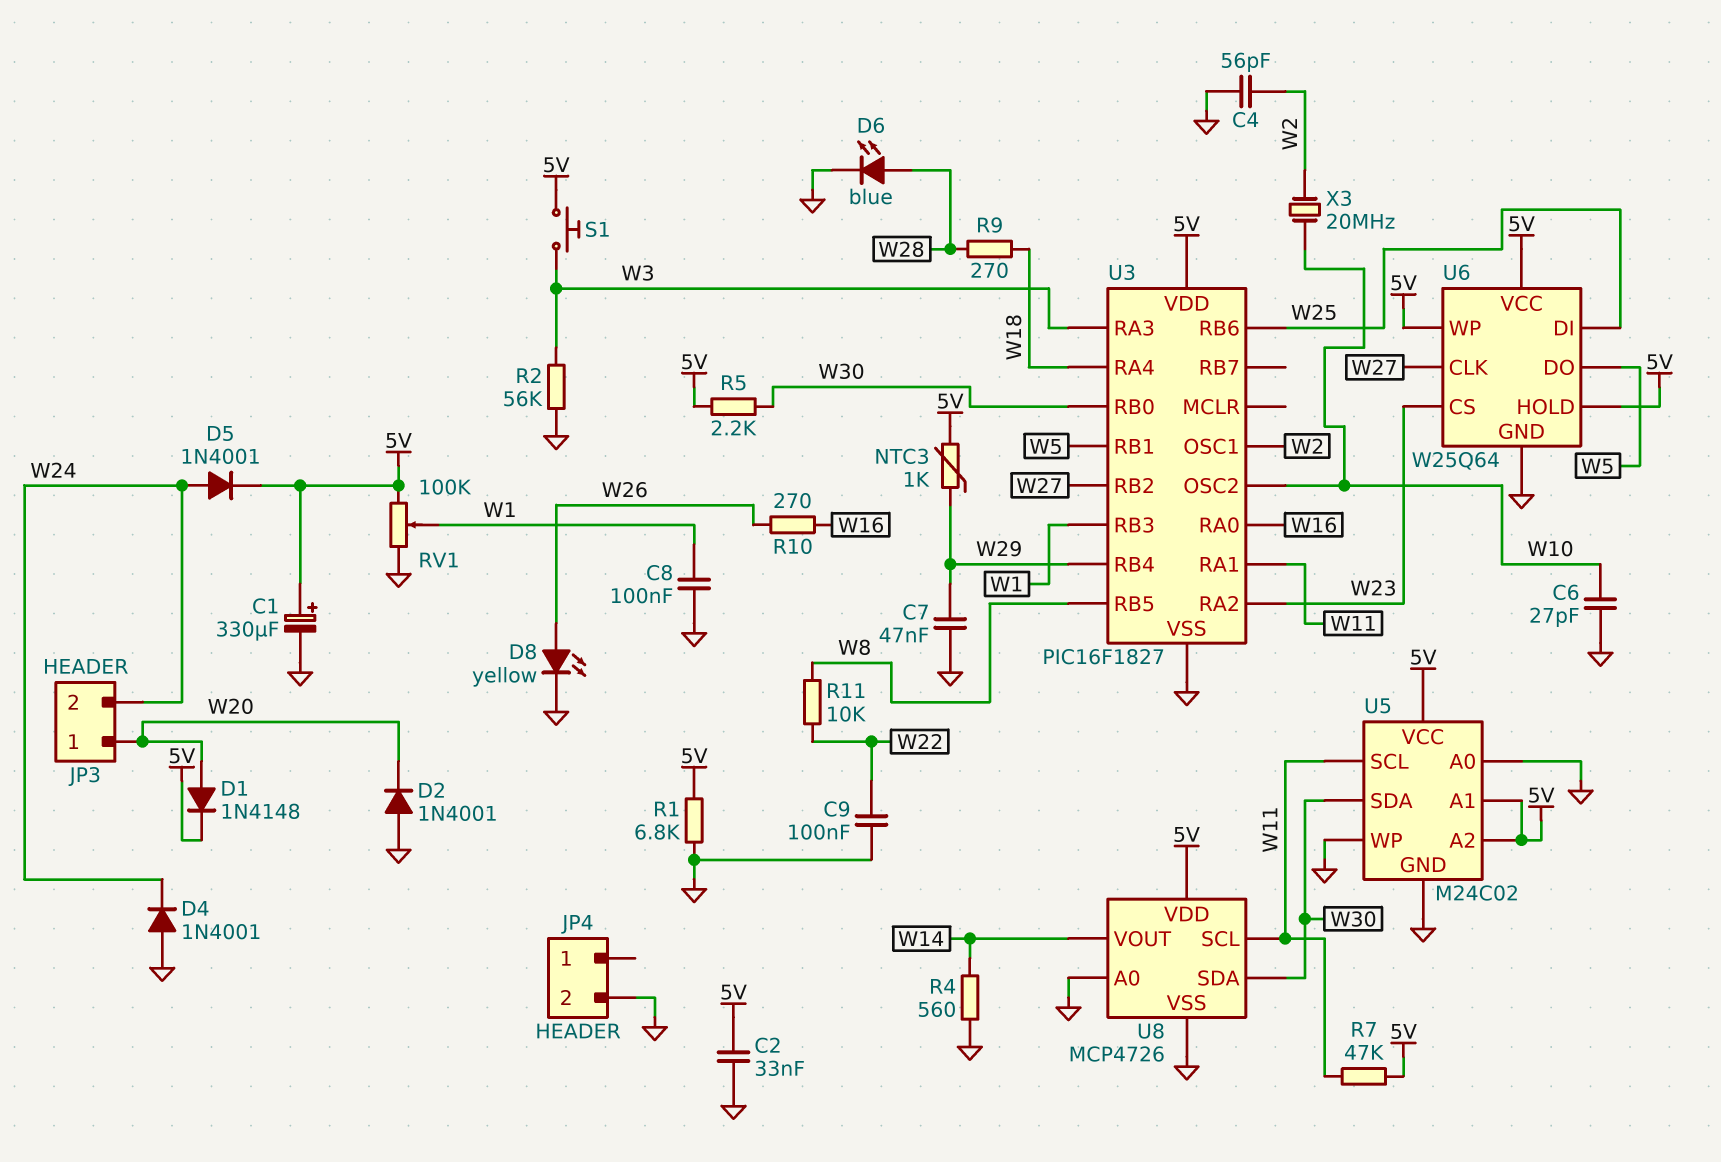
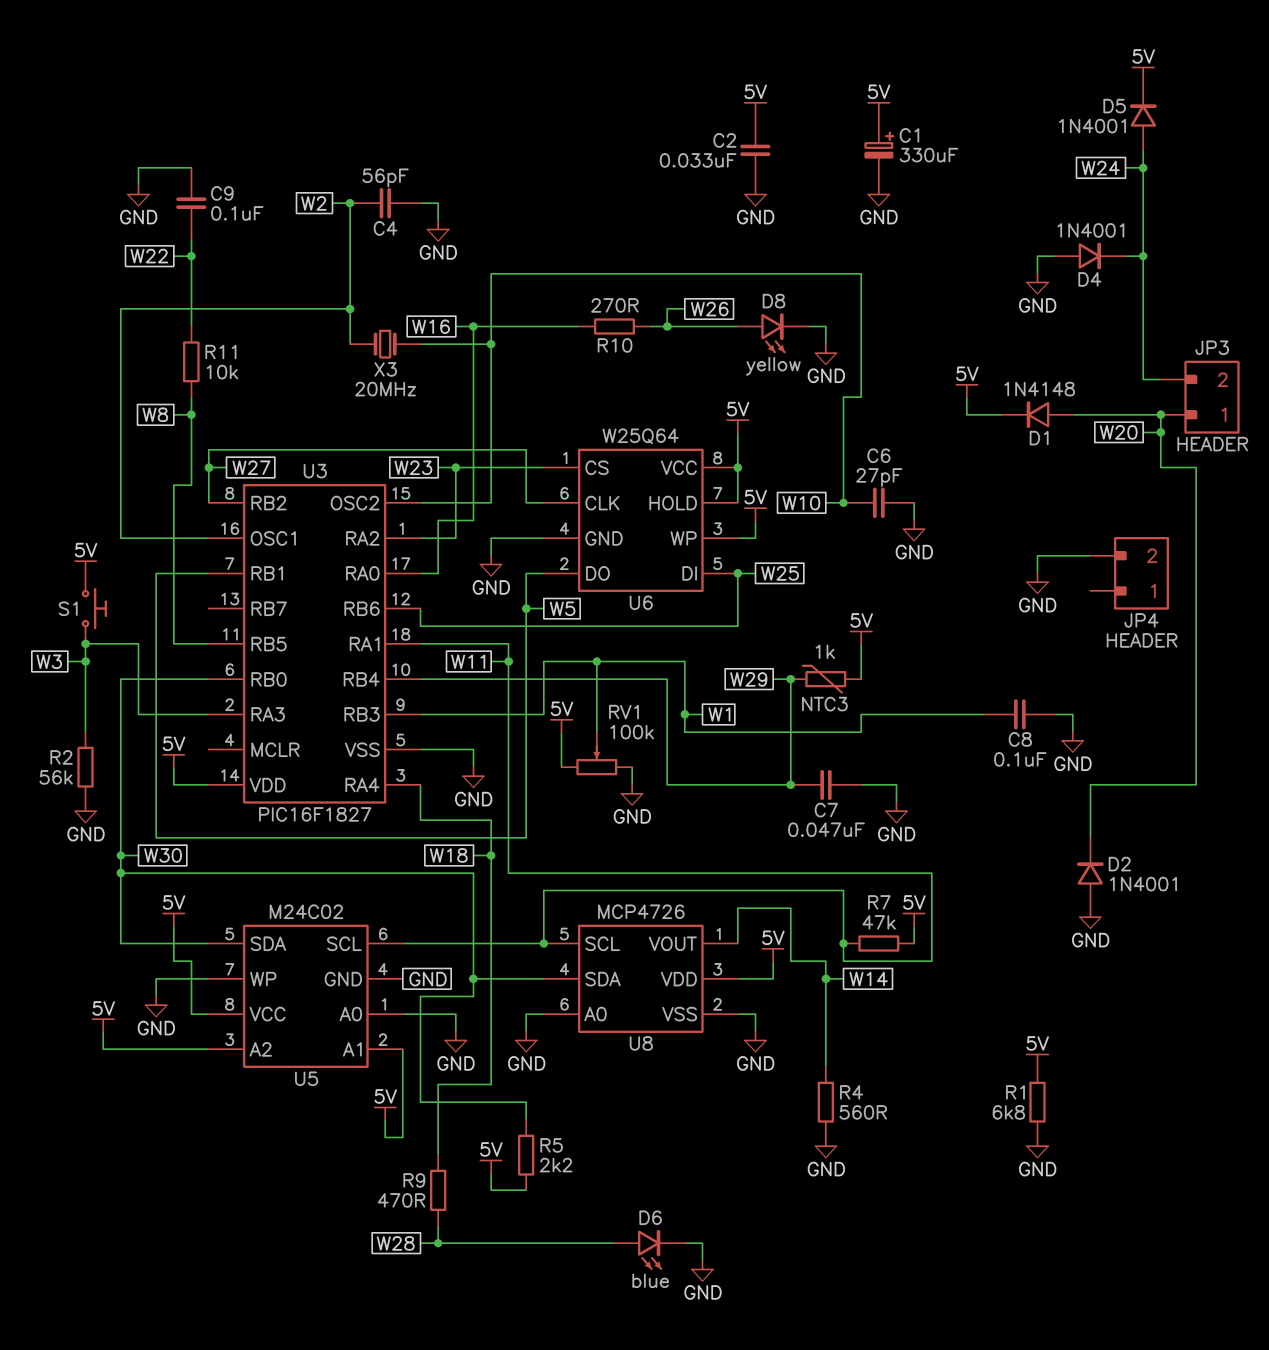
R9: 270 (W18, W28) -> 470 (W18, W28)

